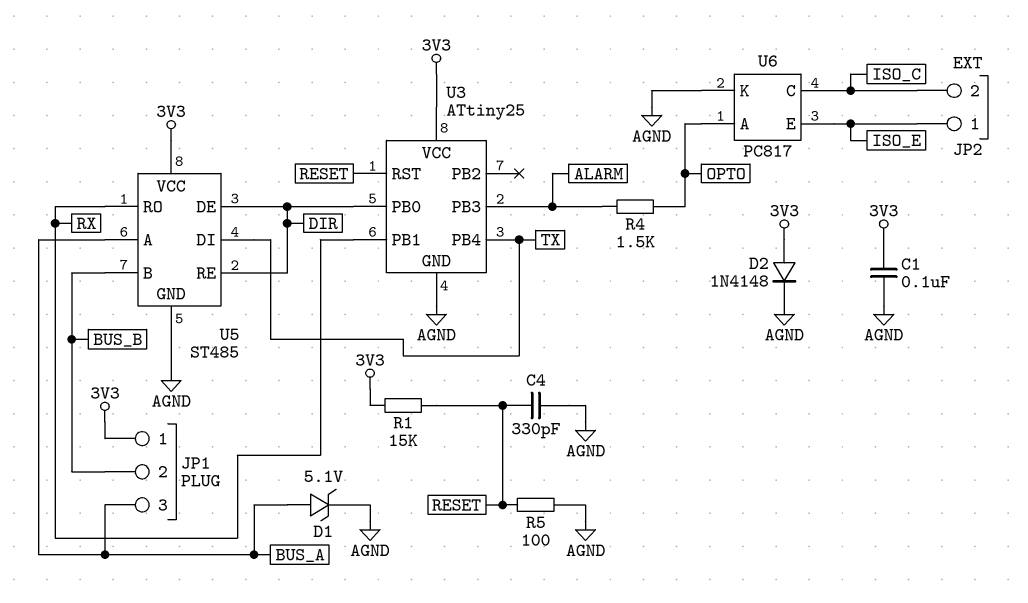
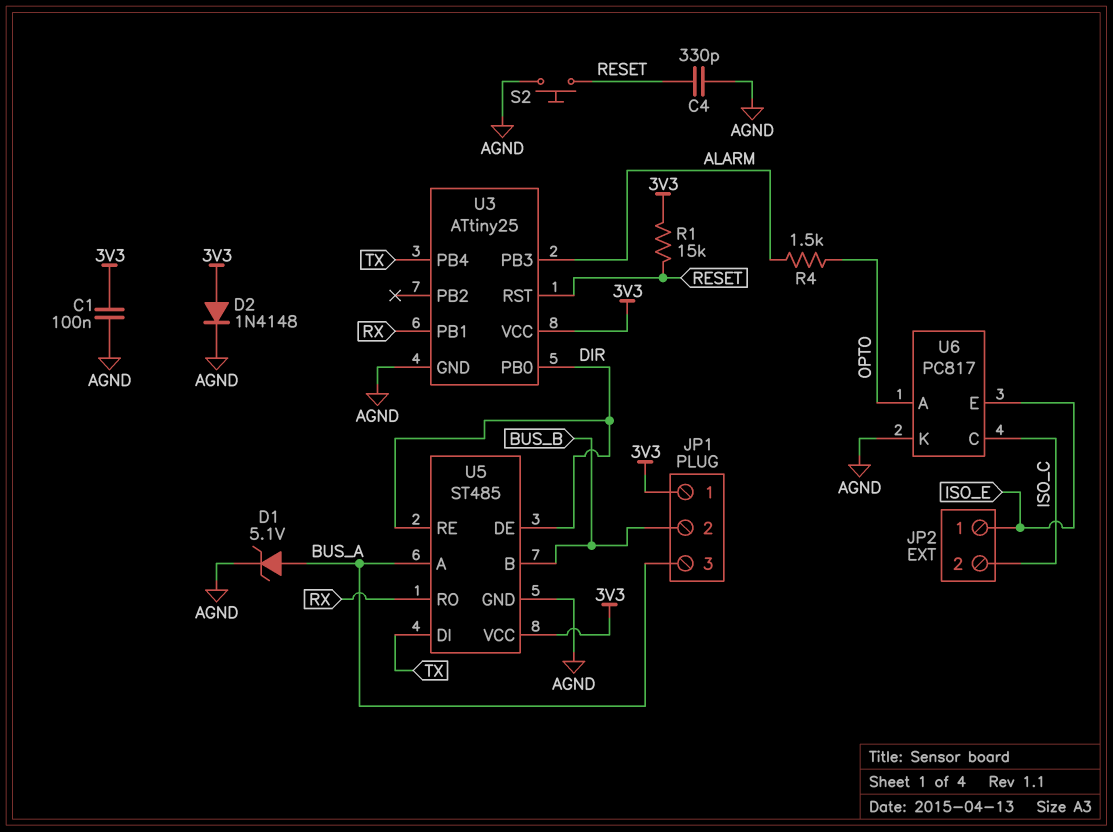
R5: 100 (AGND, RESET) -> none
S2: none -> button (AGND, RESET)

